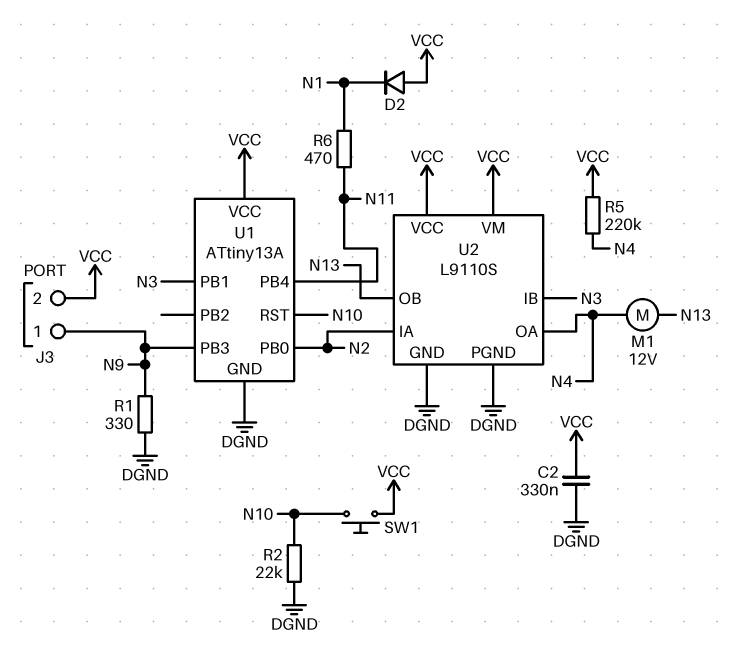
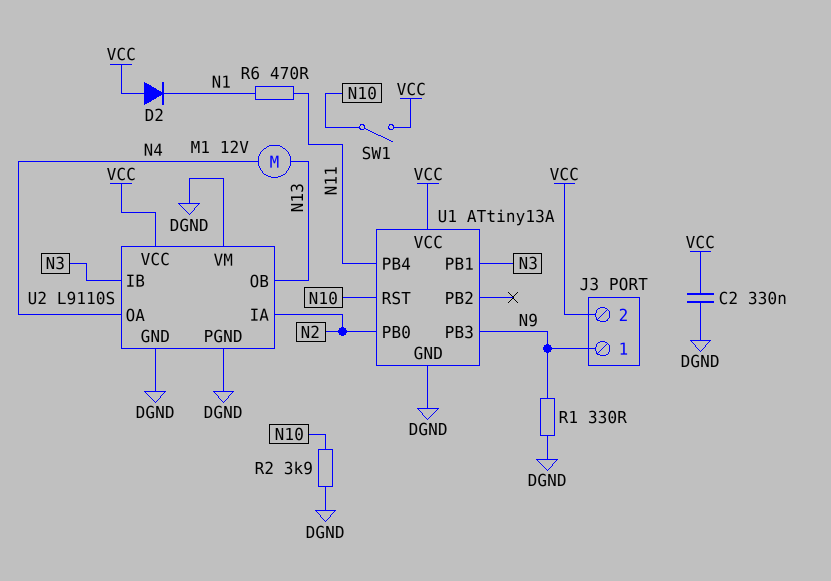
R2: 22k (DGND, N10) -> 3.9k (DGND, N10)
R5: 220k (N4, VCC) -> none
SW1: button (N10, VCC) -> switch (N10, VCC)
U2 pin VM: VCC -> DGND

